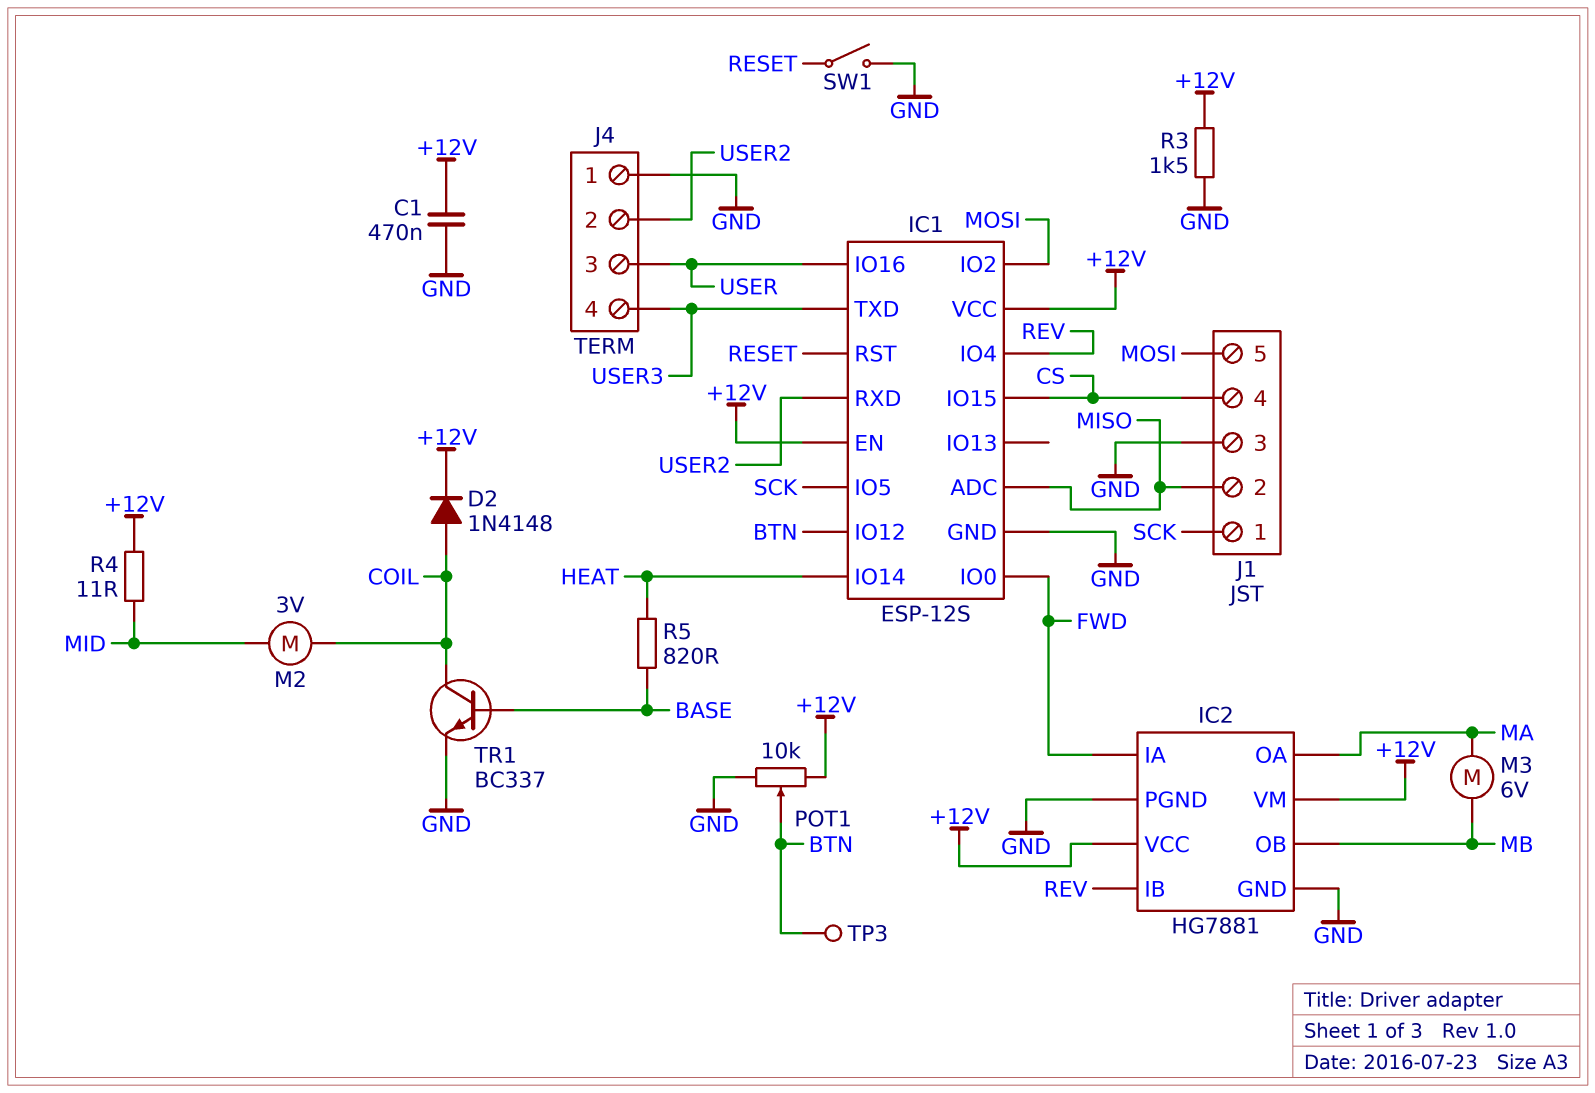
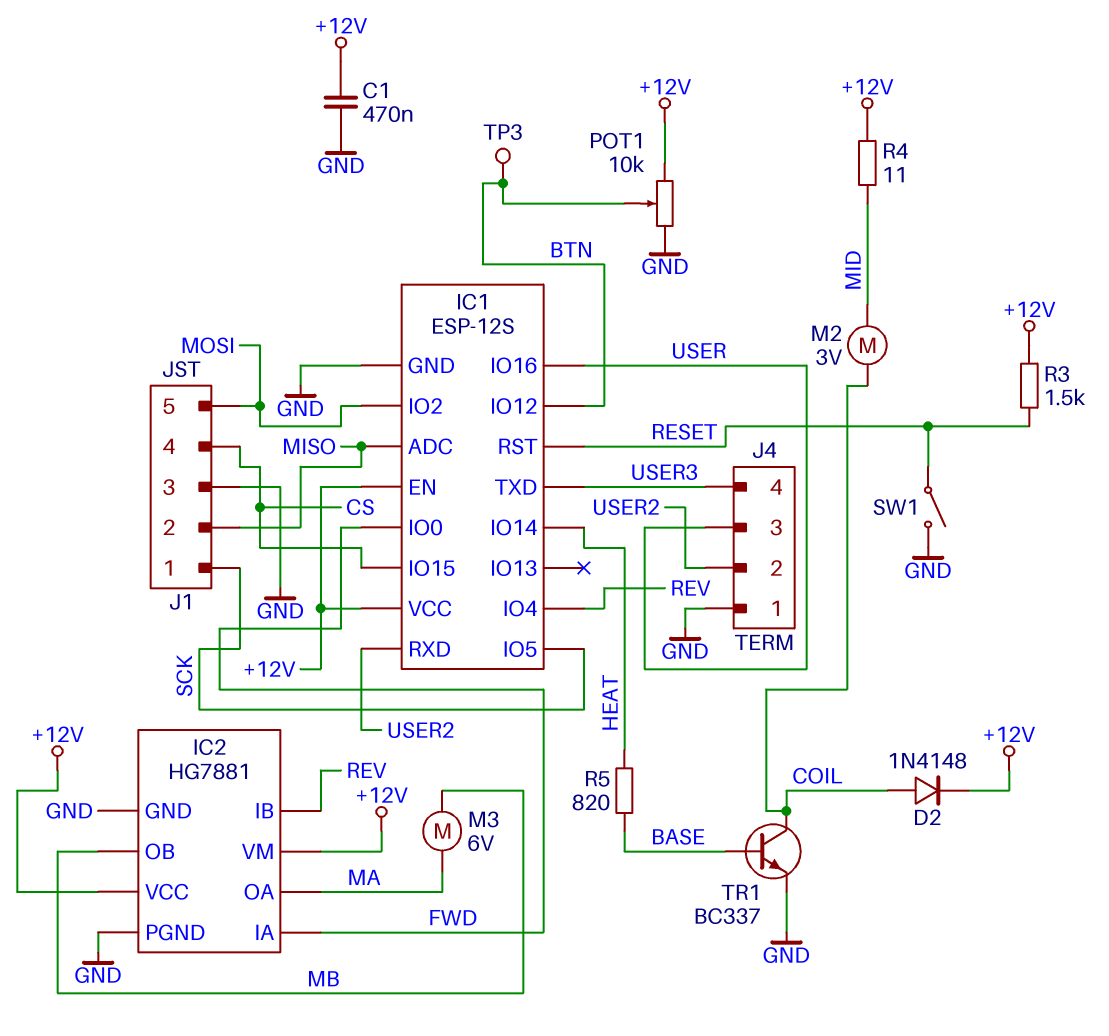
R3: 1.5k (+12V, GND) -> 1.5k (+12V, RESET)

